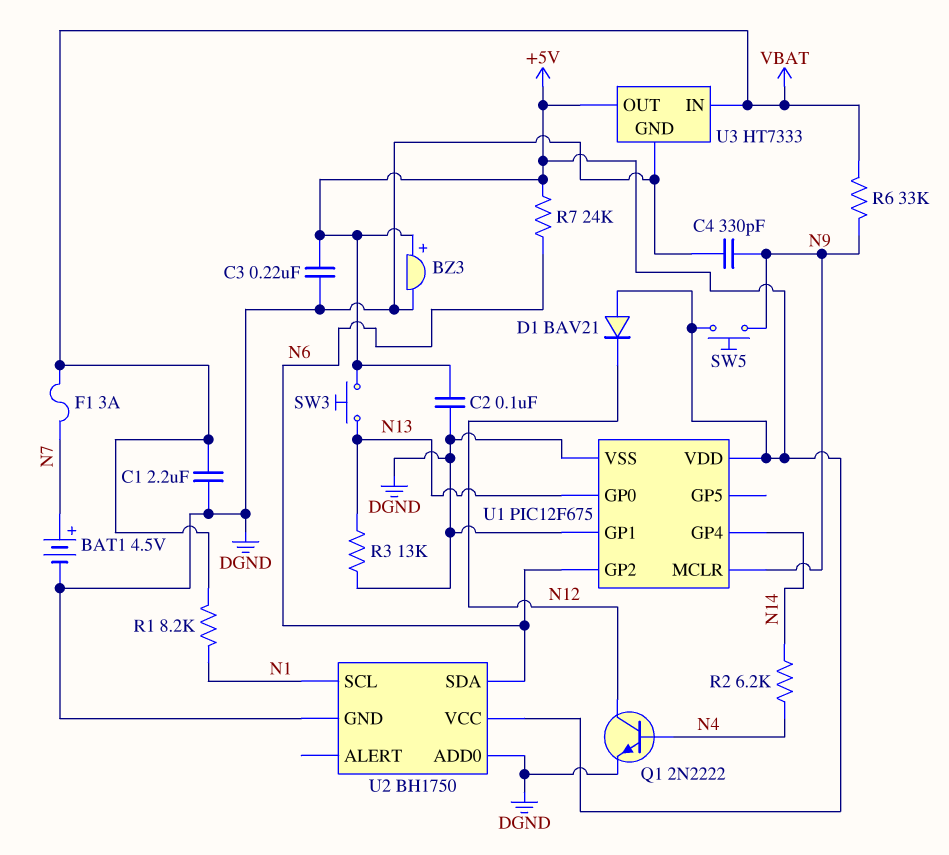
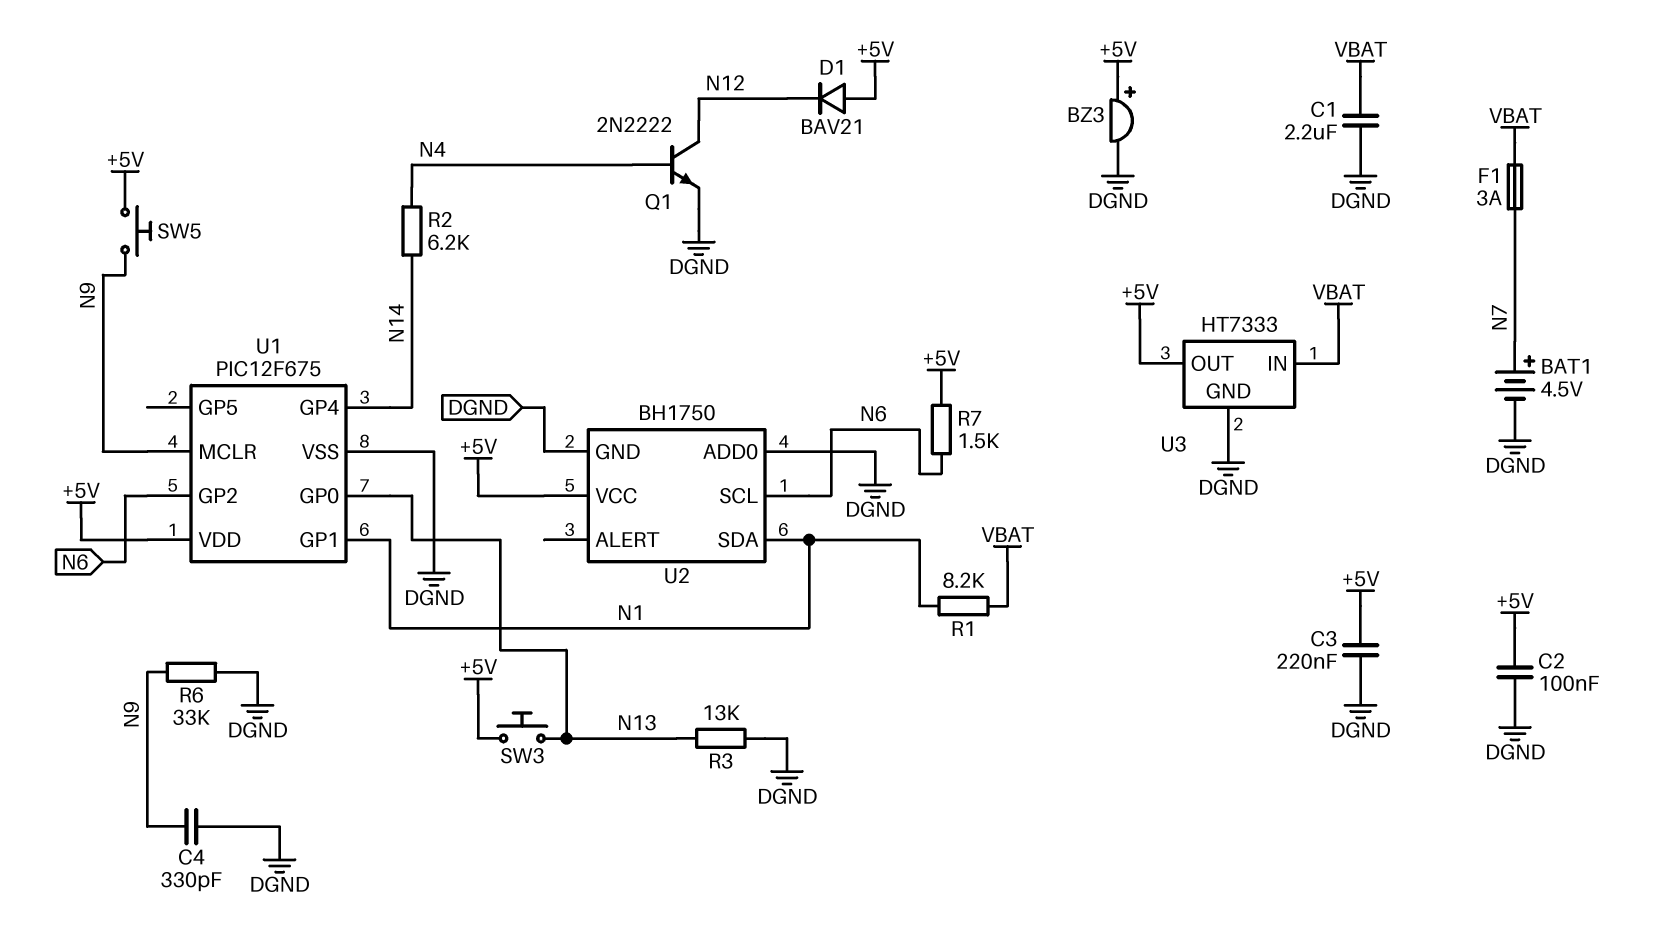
R6: 33k (N9, VBAT) -> 33k (DGND, N9)
R7: 24k (+5V, N6) -> 1.5k (+5V, N6)
U1 pin GP1: DGND -> N1
U2 pin SCL: N1 -> N6
U2 pin SDA: N6 -> N1

